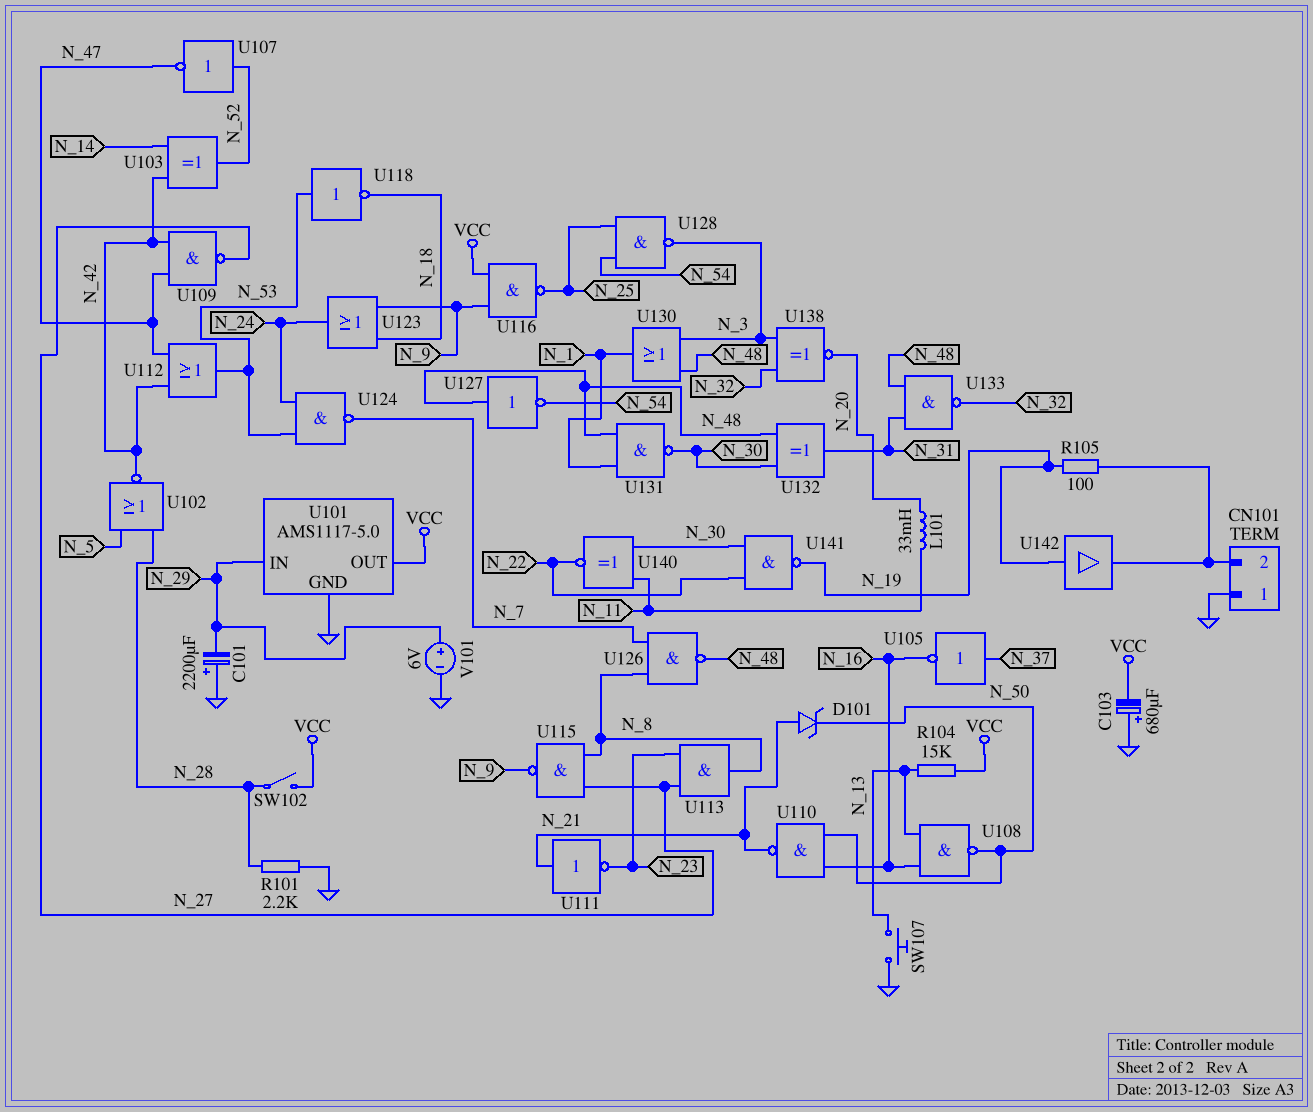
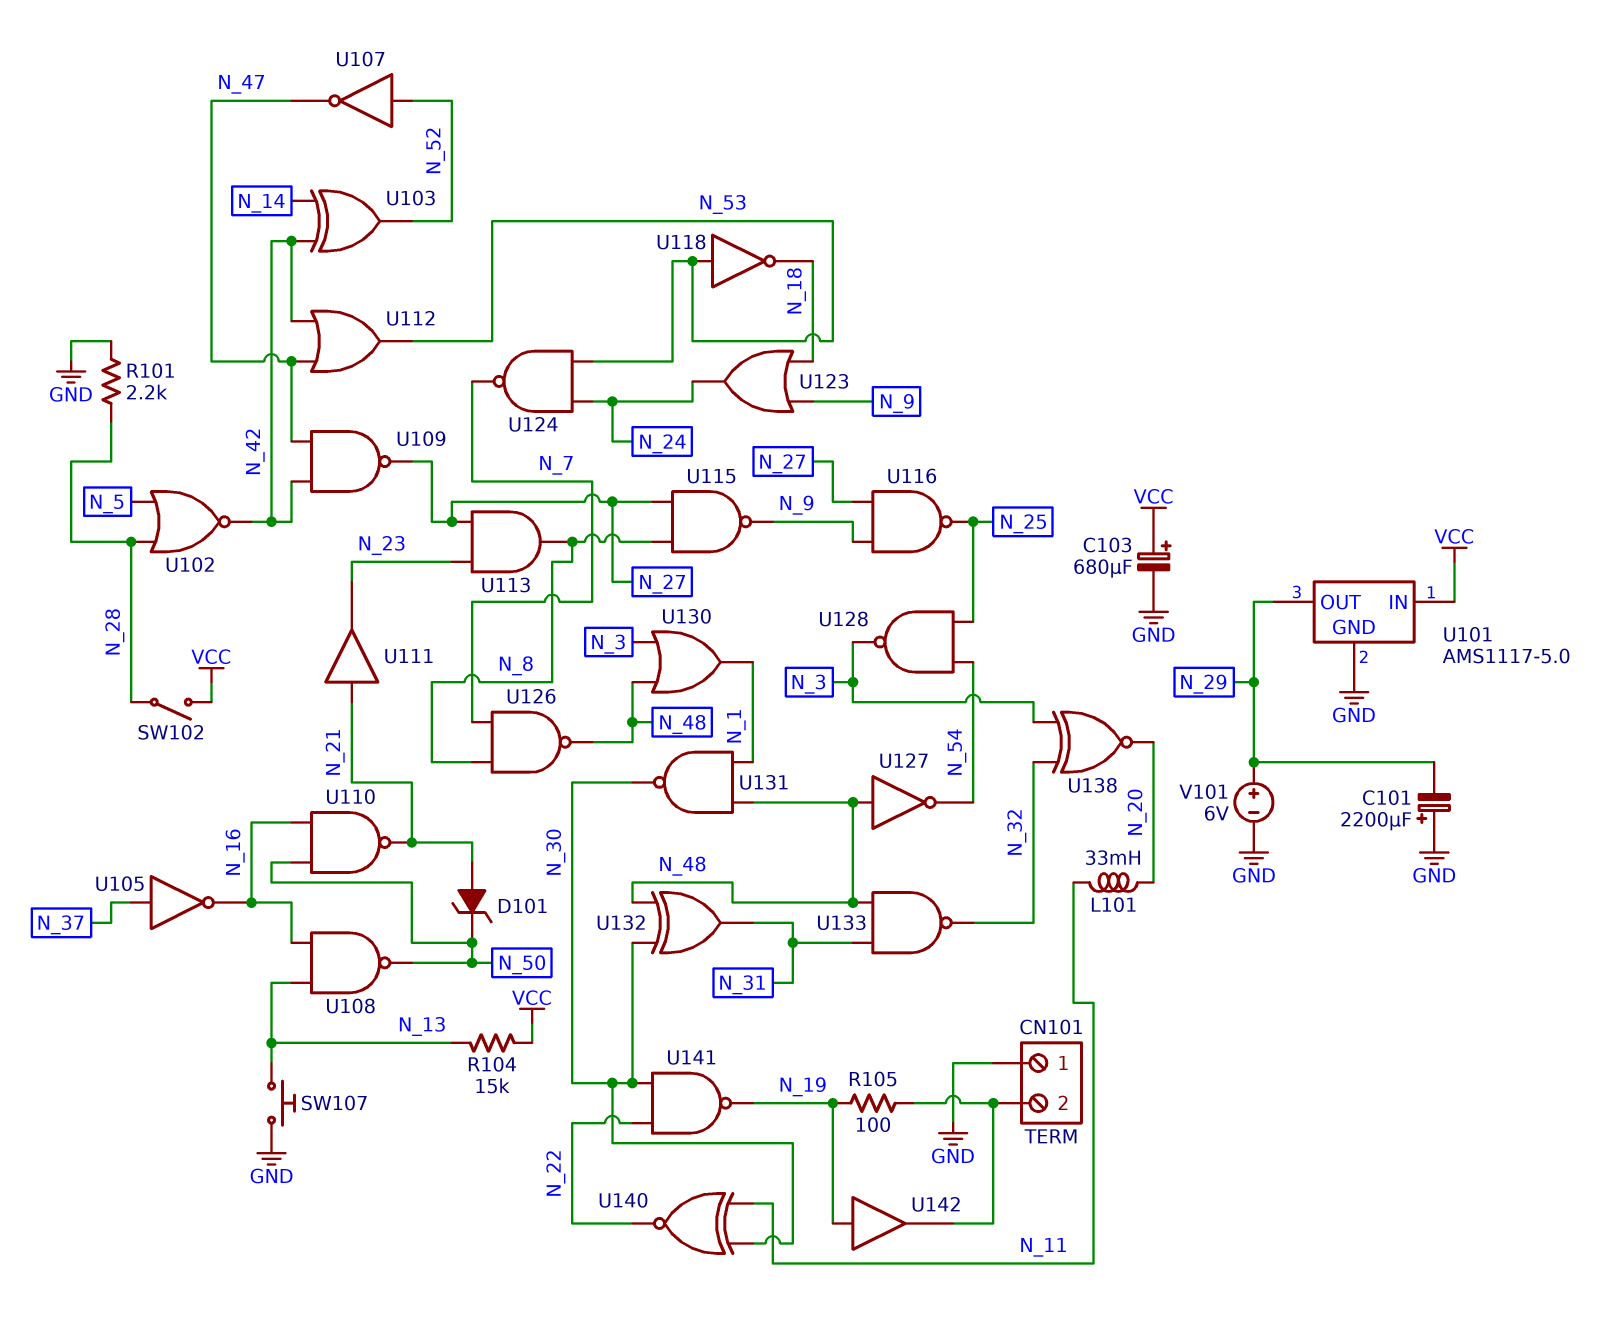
C103: 680uF (plus GND, minus VCC) -> 680uF (plus VCC, minus GND)
U101 pin IN: N_29 -> VCC
U101 pin OUT: VCC -> N_29
U111: NOT (in N_21, out N_23) -> buffer (in N_21, out N_23)
U116: NAND (in N_9, in VCC, out N_25) -> NAND (in N_9, in N_27, out N_25)

